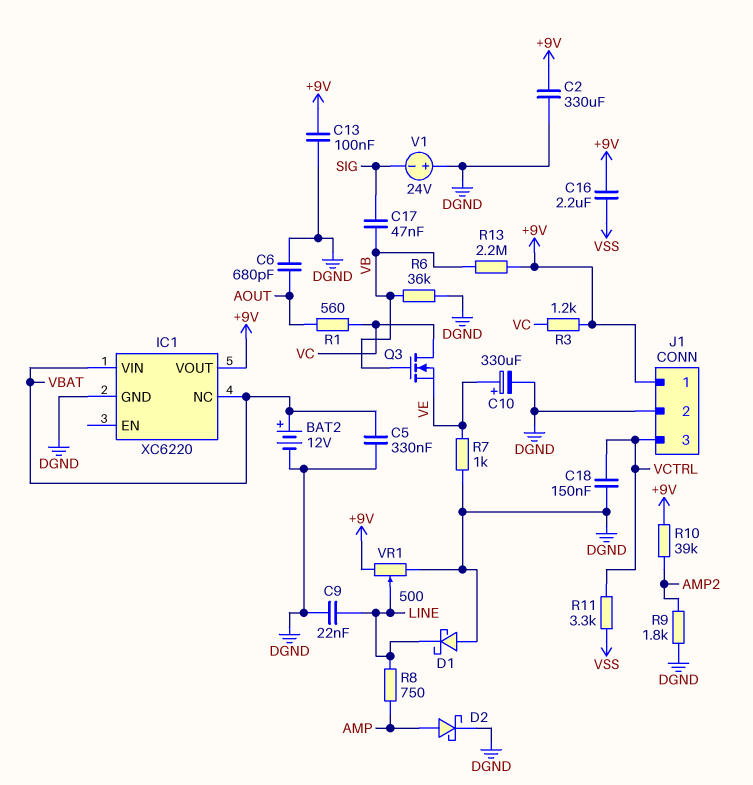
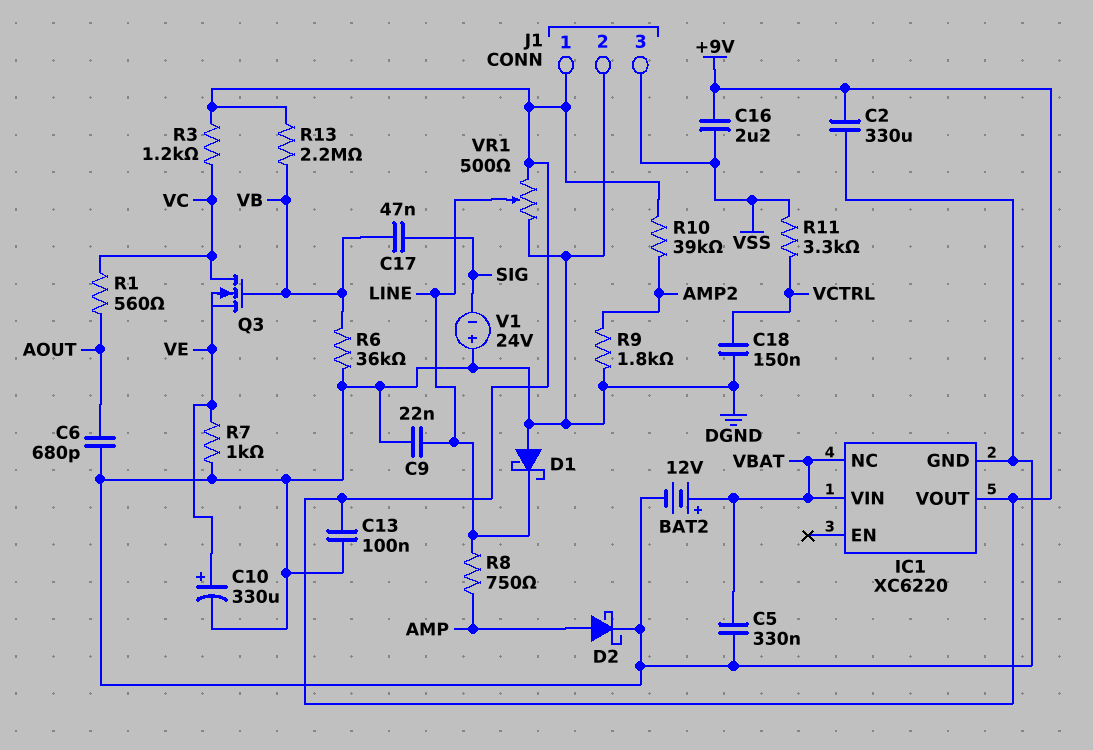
J1 pin 3: VCTRL -> VSS

